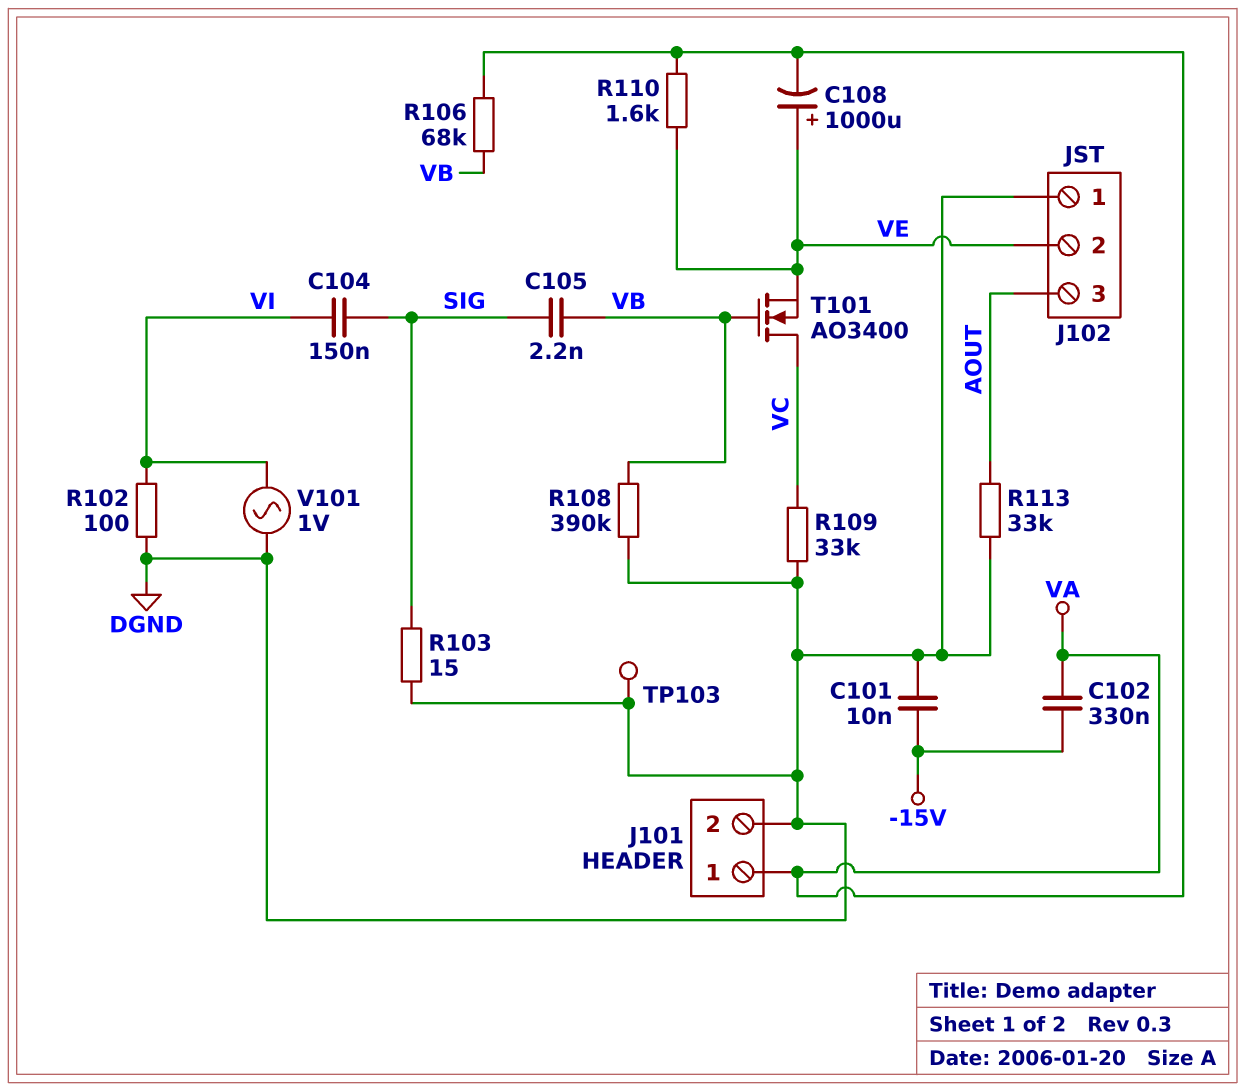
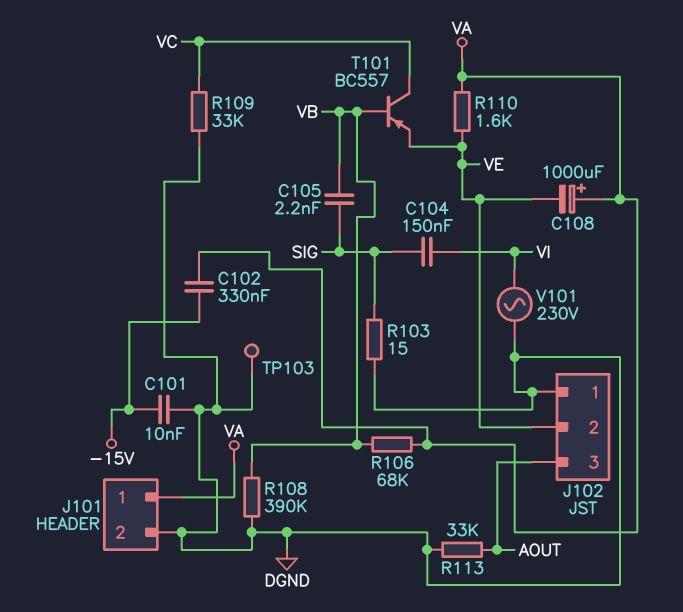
C108: 1000uF (plus VE, minus VA) -> 1000uF (plus VA, minus VE)
R102: 100 (DGND, VI) -> none
T101: NMOS AO3400 (G VB, D VC, S VE) -> PNP BC557 (B VB, C VC, E VE)
V101: AC 1V (DGND, VI) -> AC 230V (DGND, VI)

